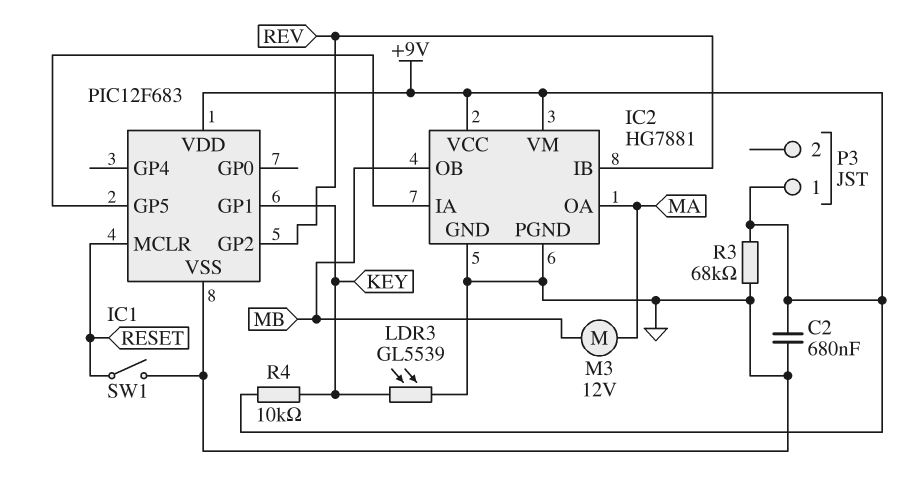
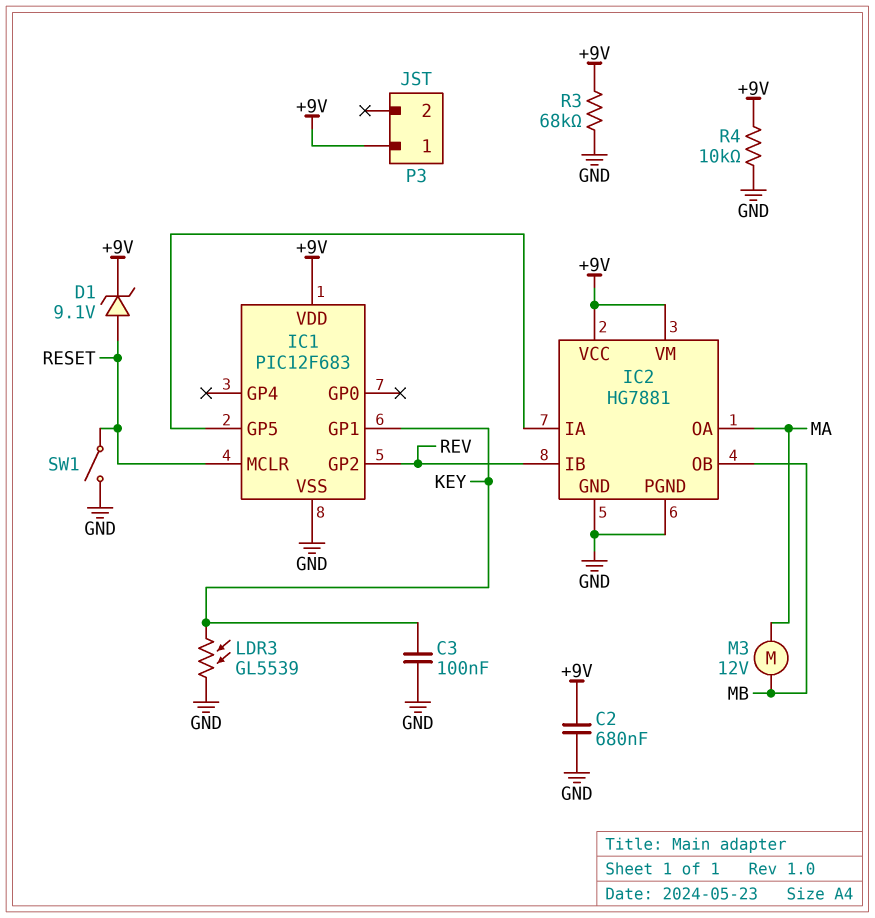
C3: none -> 100nF (GND, KEY)
D1: none -> zener 9.1V (A RESET, K +9V)
R4: 10k (+9V, KEY) -> 10k (+9V, GND)

